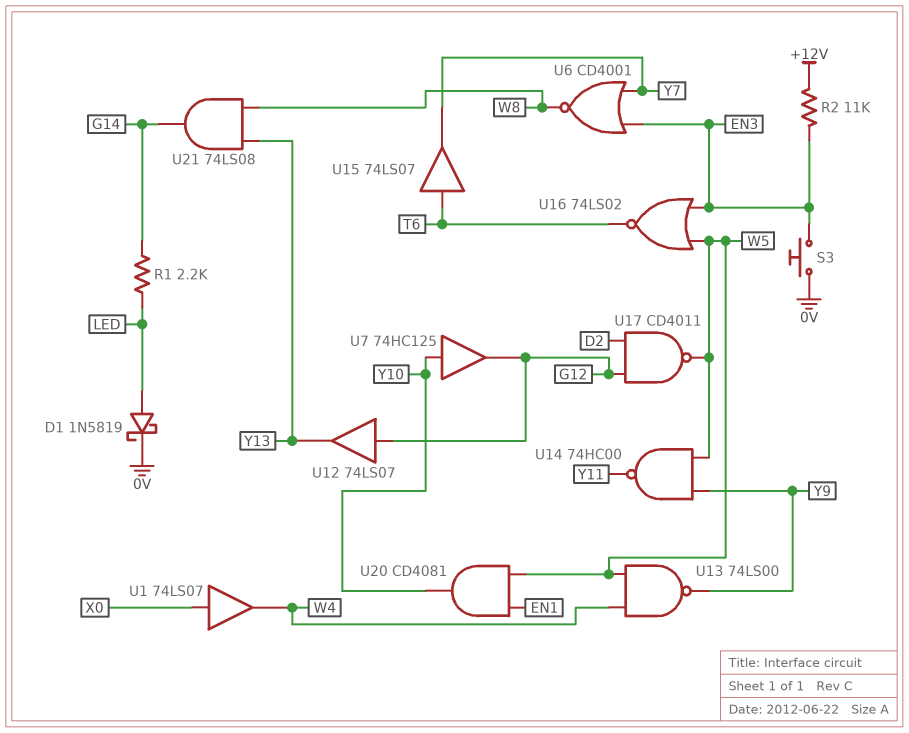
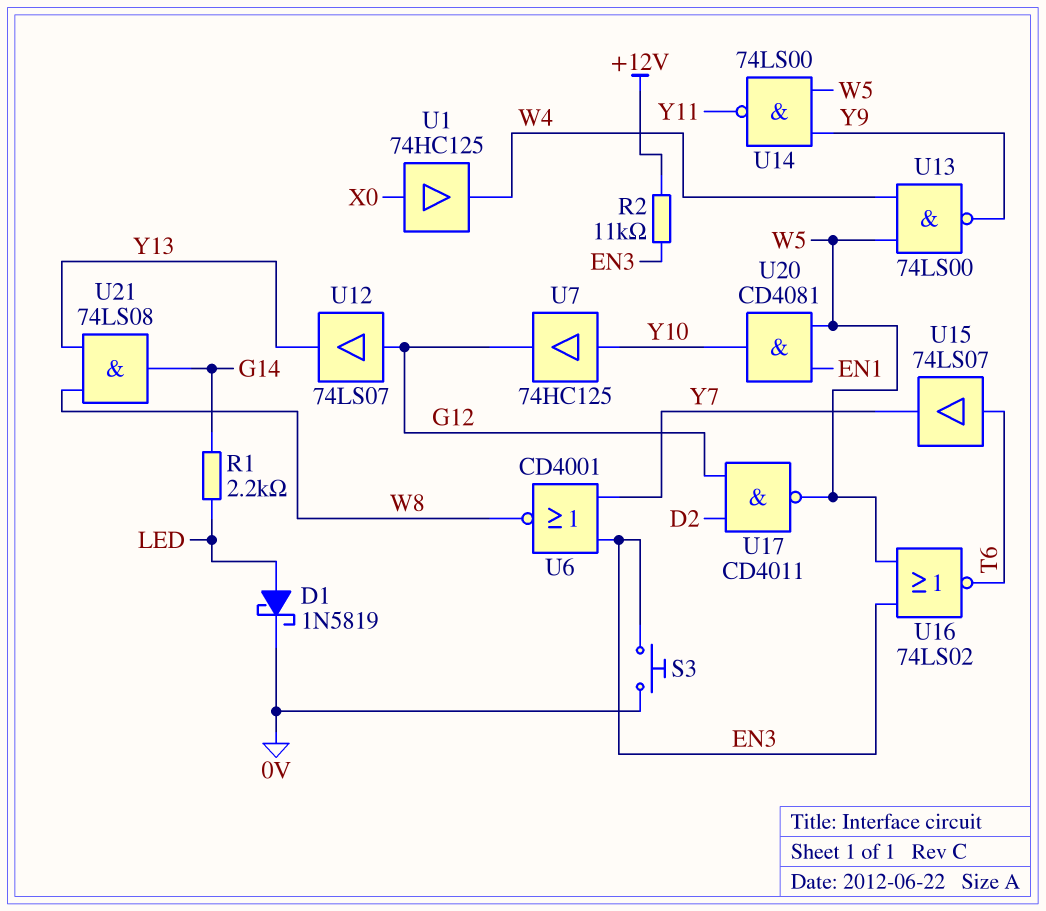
U1: buffer 74LS07 (in X0, out W4) -> buffer 74HC125 (in X0, out W4)
U14: NAND 74HC00 (in W5, in Y9, out Y11) -> NAND 74LS00 (in W5, in Y9, out Y11)

